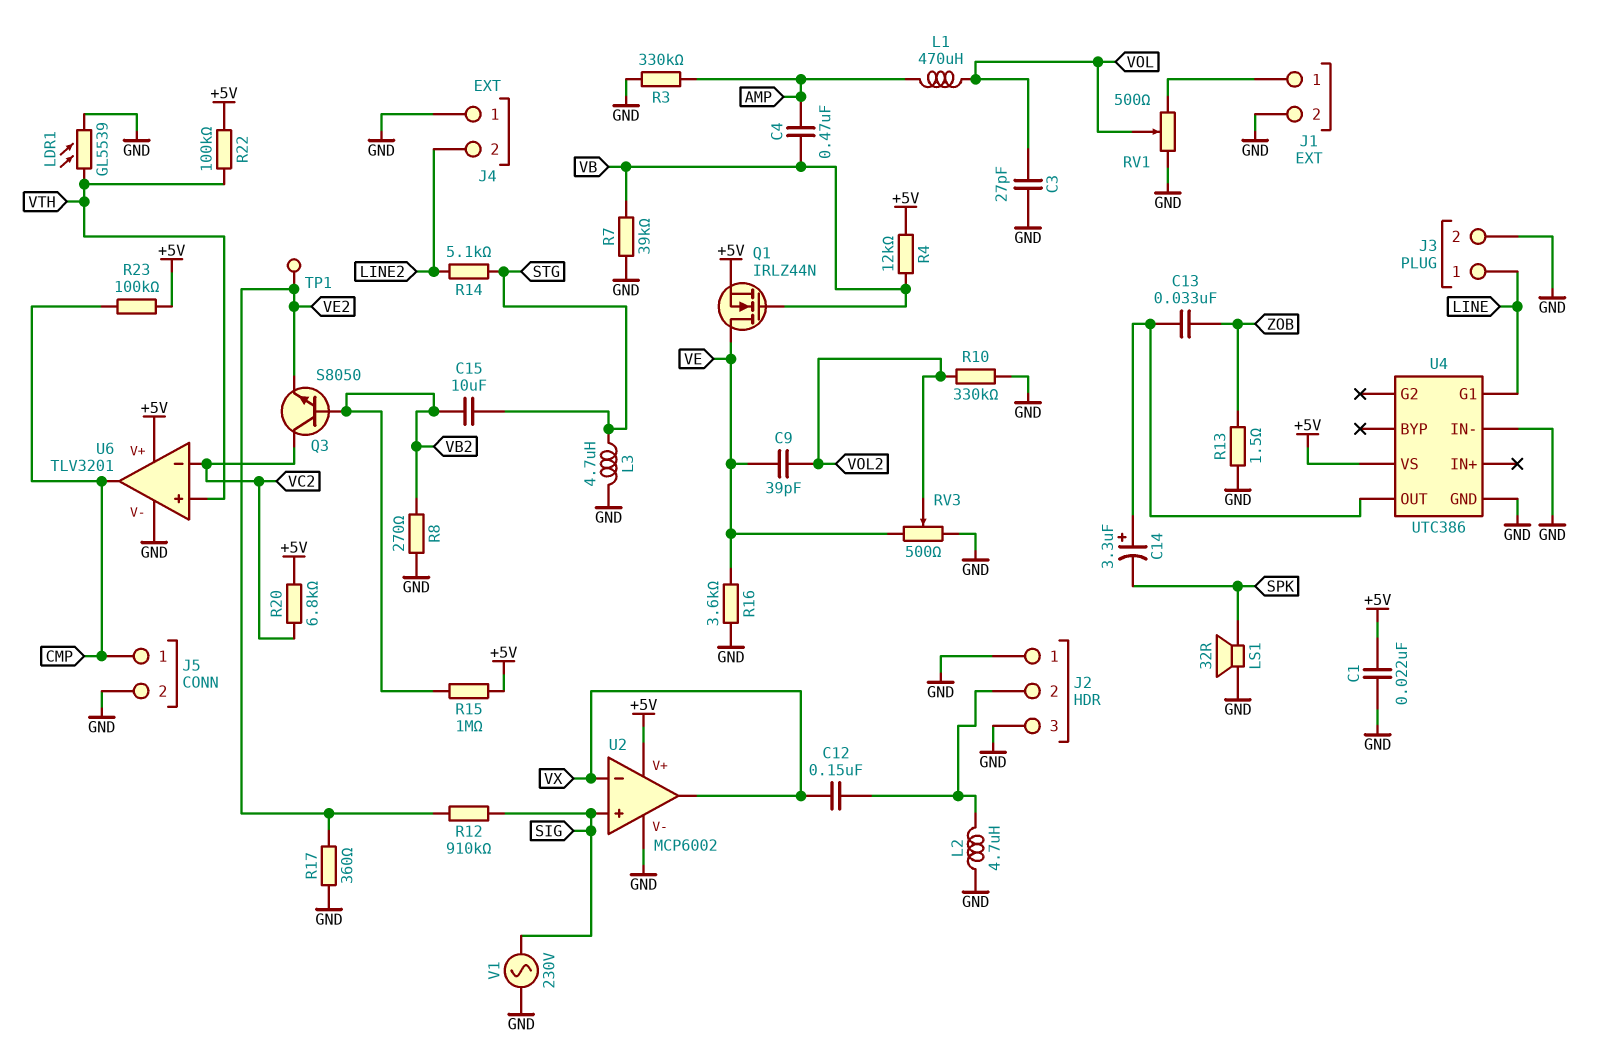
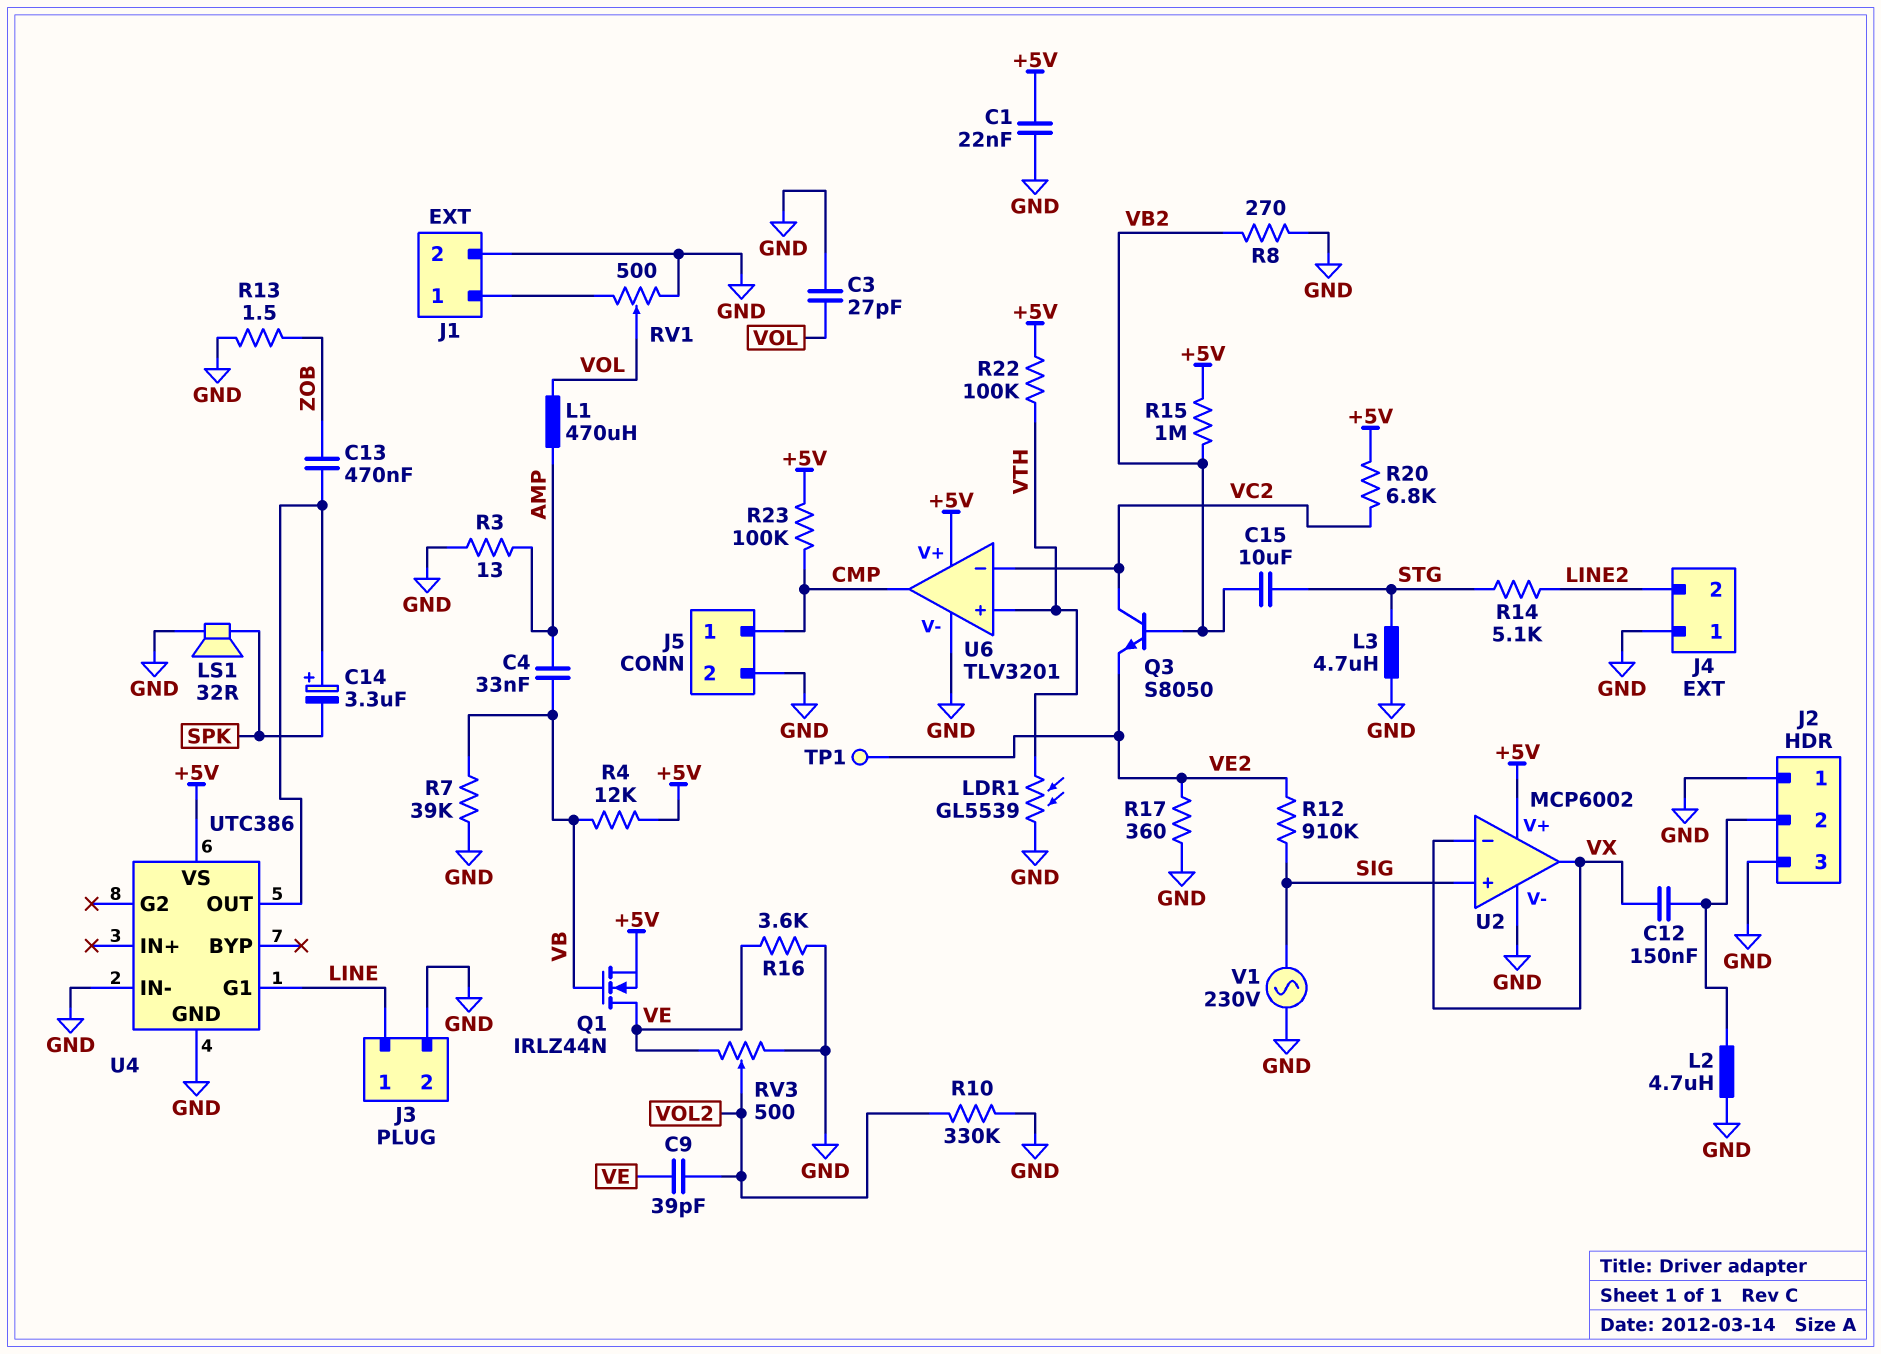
C4: 470nF (AMP, VB) -> 33nF (AMP, VB)
C13: 33nF (U4/OUT, ZOB) -> 470nF (U4/OUT, ZOB)
R3: 330k (AMP, GND) -> 13 (AMP, GND)

